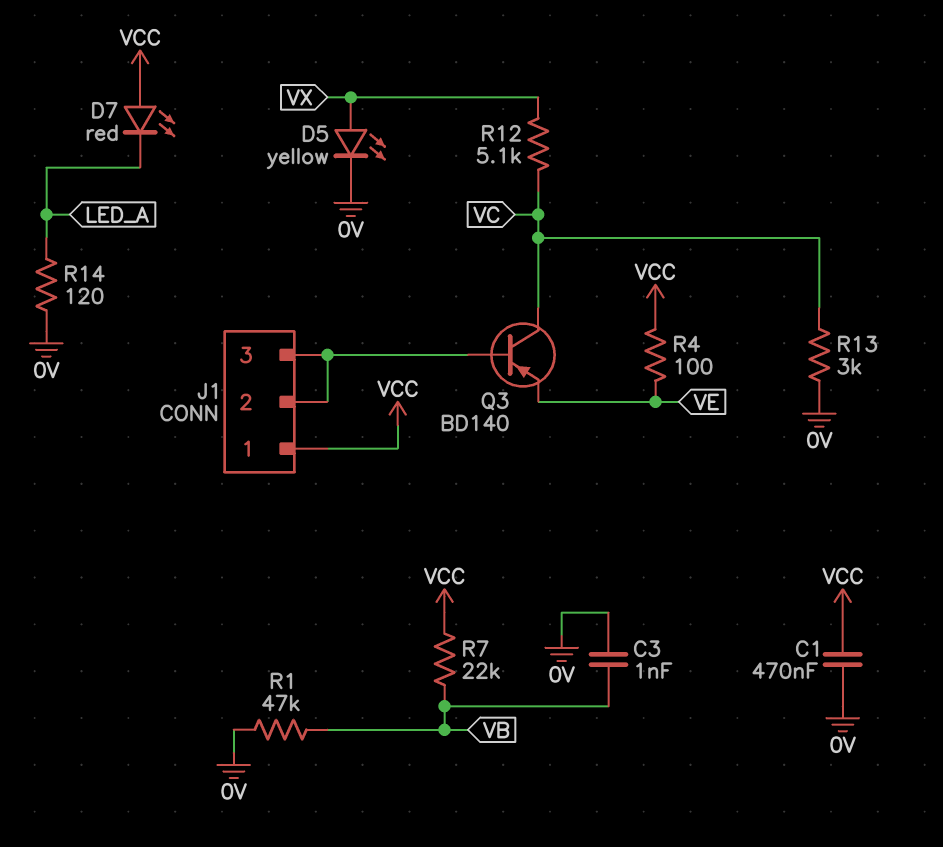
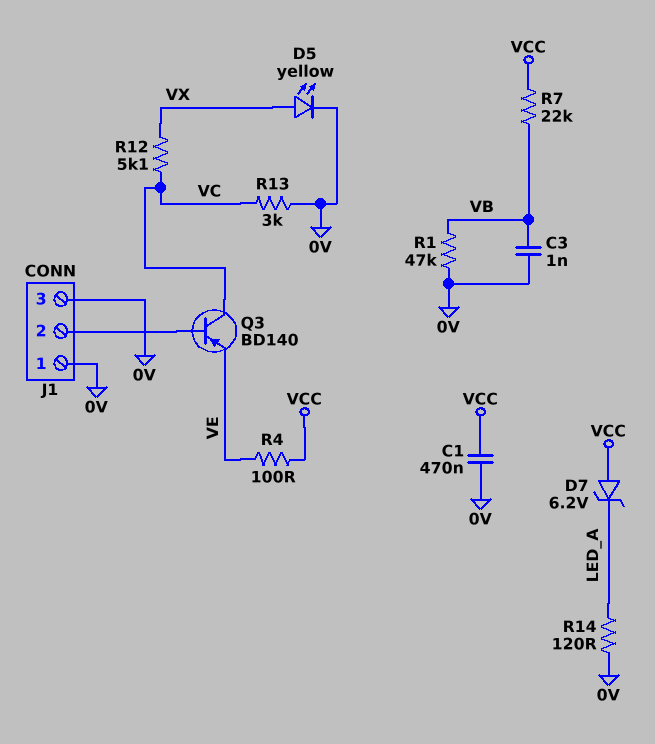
D7: LED red (A VCC, K LED_A) -> zener 6.2V (A VCC, K LED_A)
J1 pin 1: VCC -> 0V
J1 pin 3: J1/2 -> 0V

